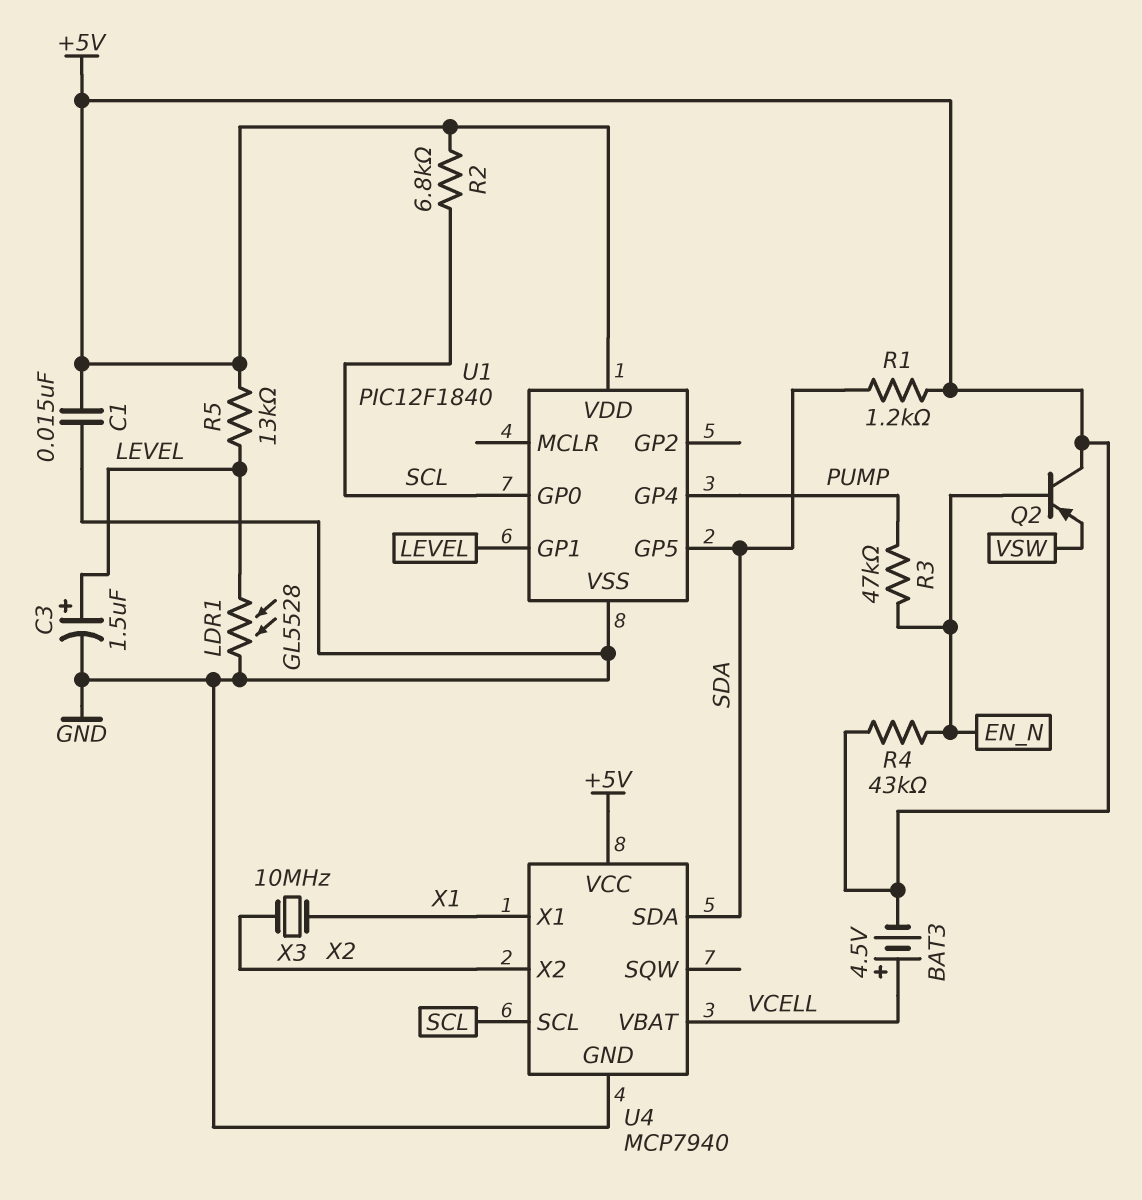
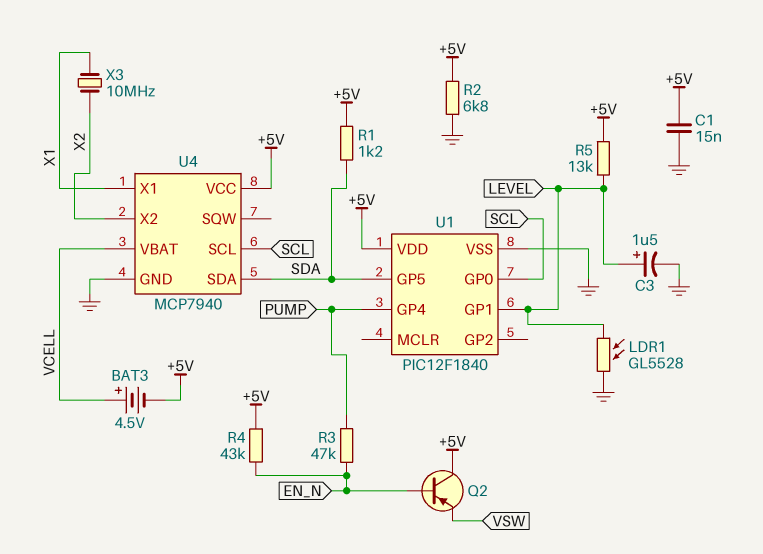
R2: 6.8k (+5V, SCL) -> 6.8k (+5V, GND)

